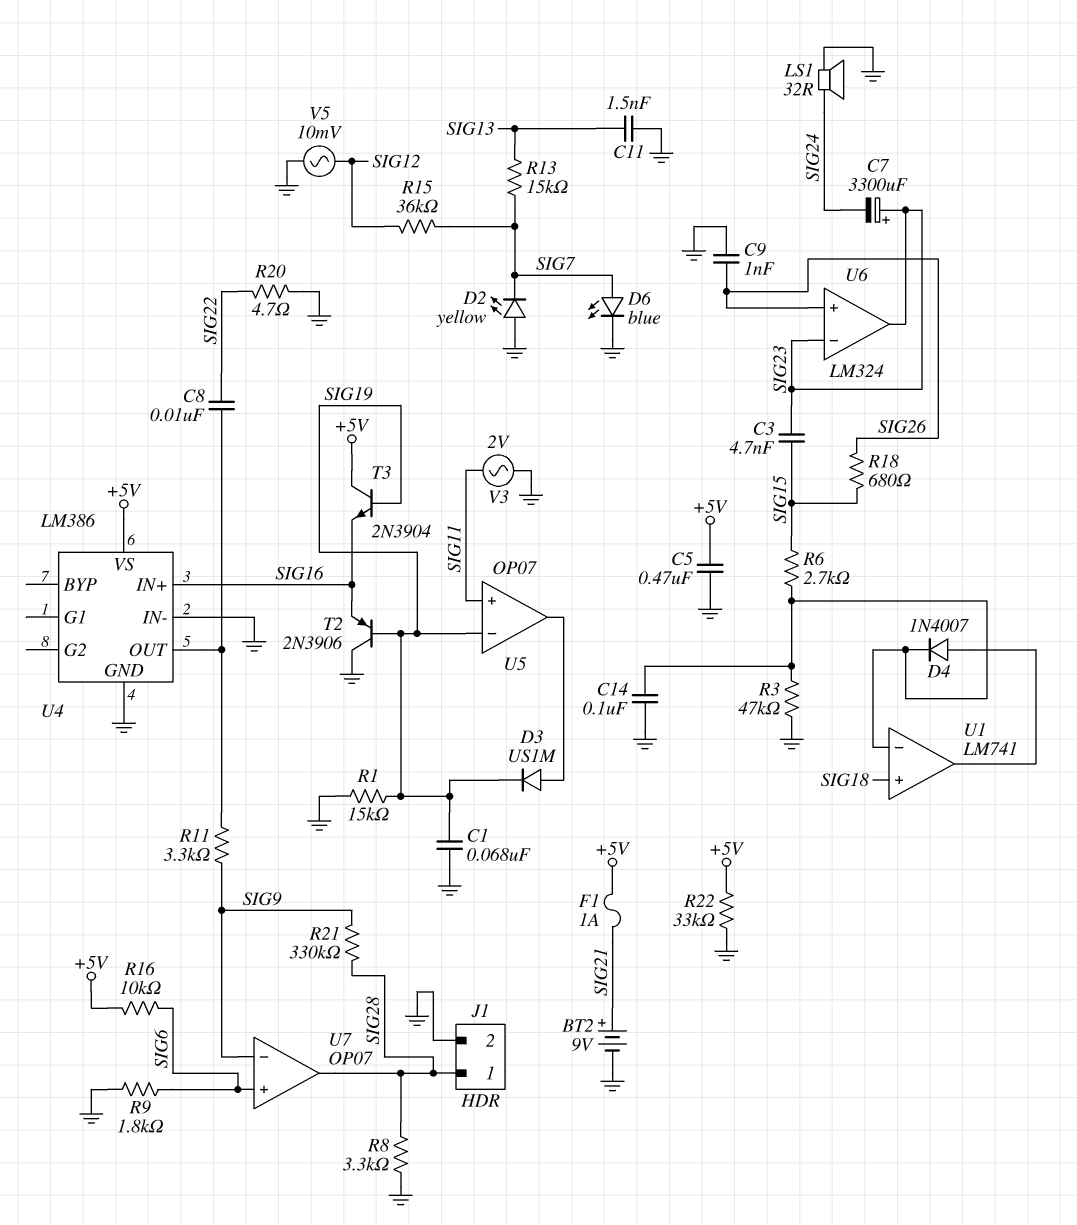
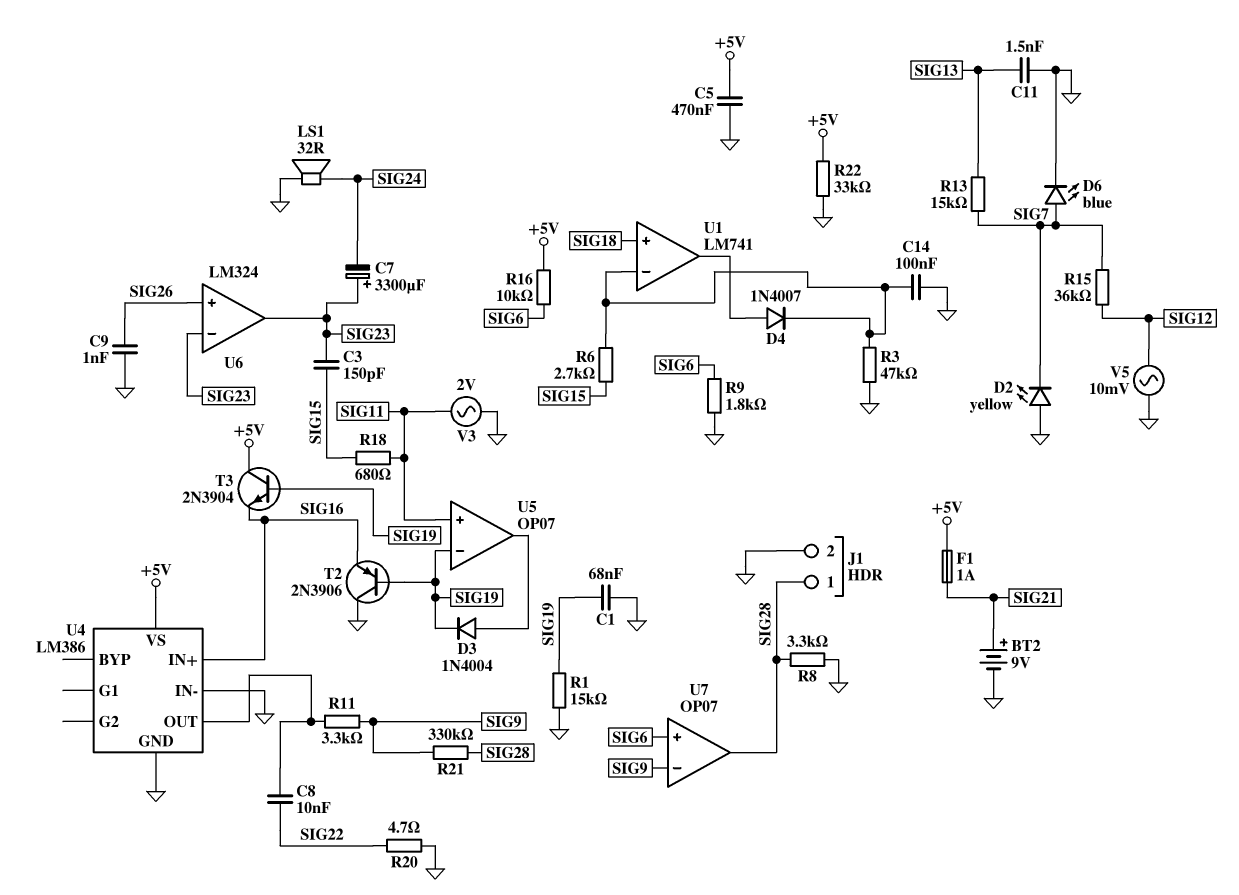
C3: 4.7nF (SIG15, SIG23) -> 150pF (SIG15, SIG23)
D3: diode US1M (A U5/out, K SIG19) -> diode 1N4004 (A U5/out, K SIG19)
R18: 680 (SIG15, SIG26) -> 680 (SIG11, SIG15)

